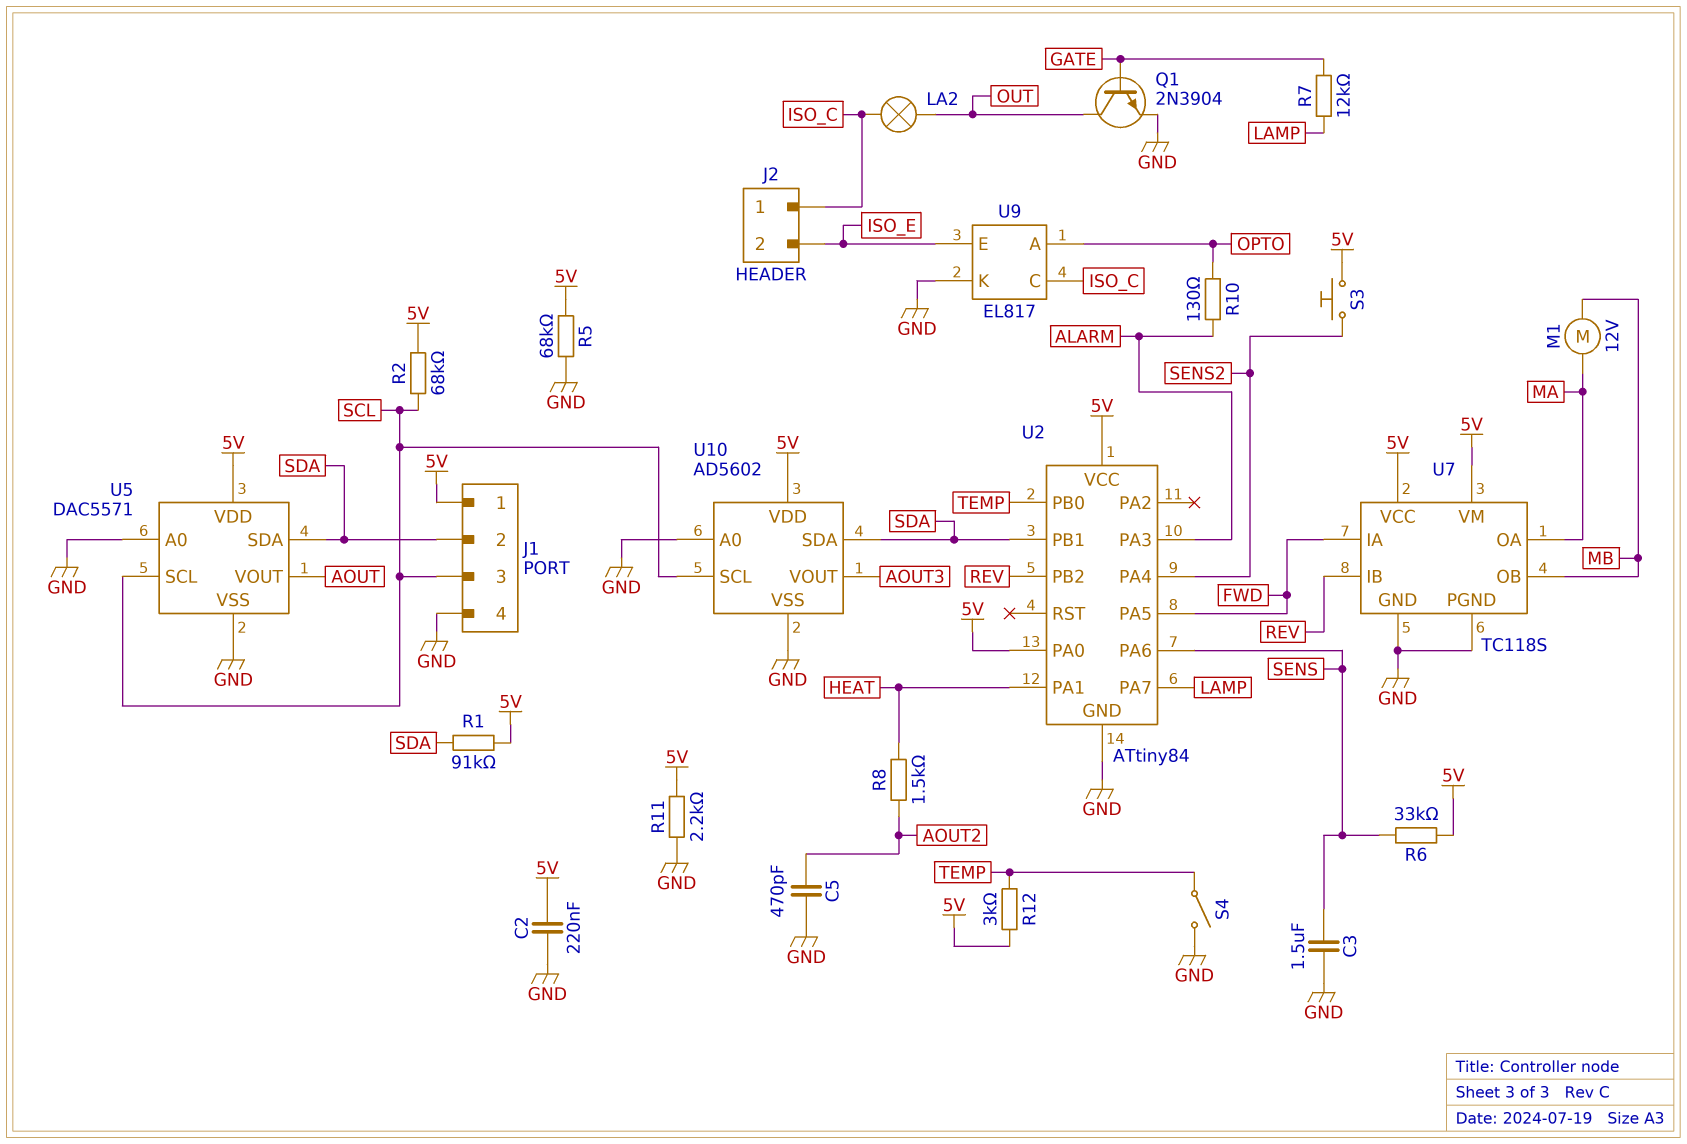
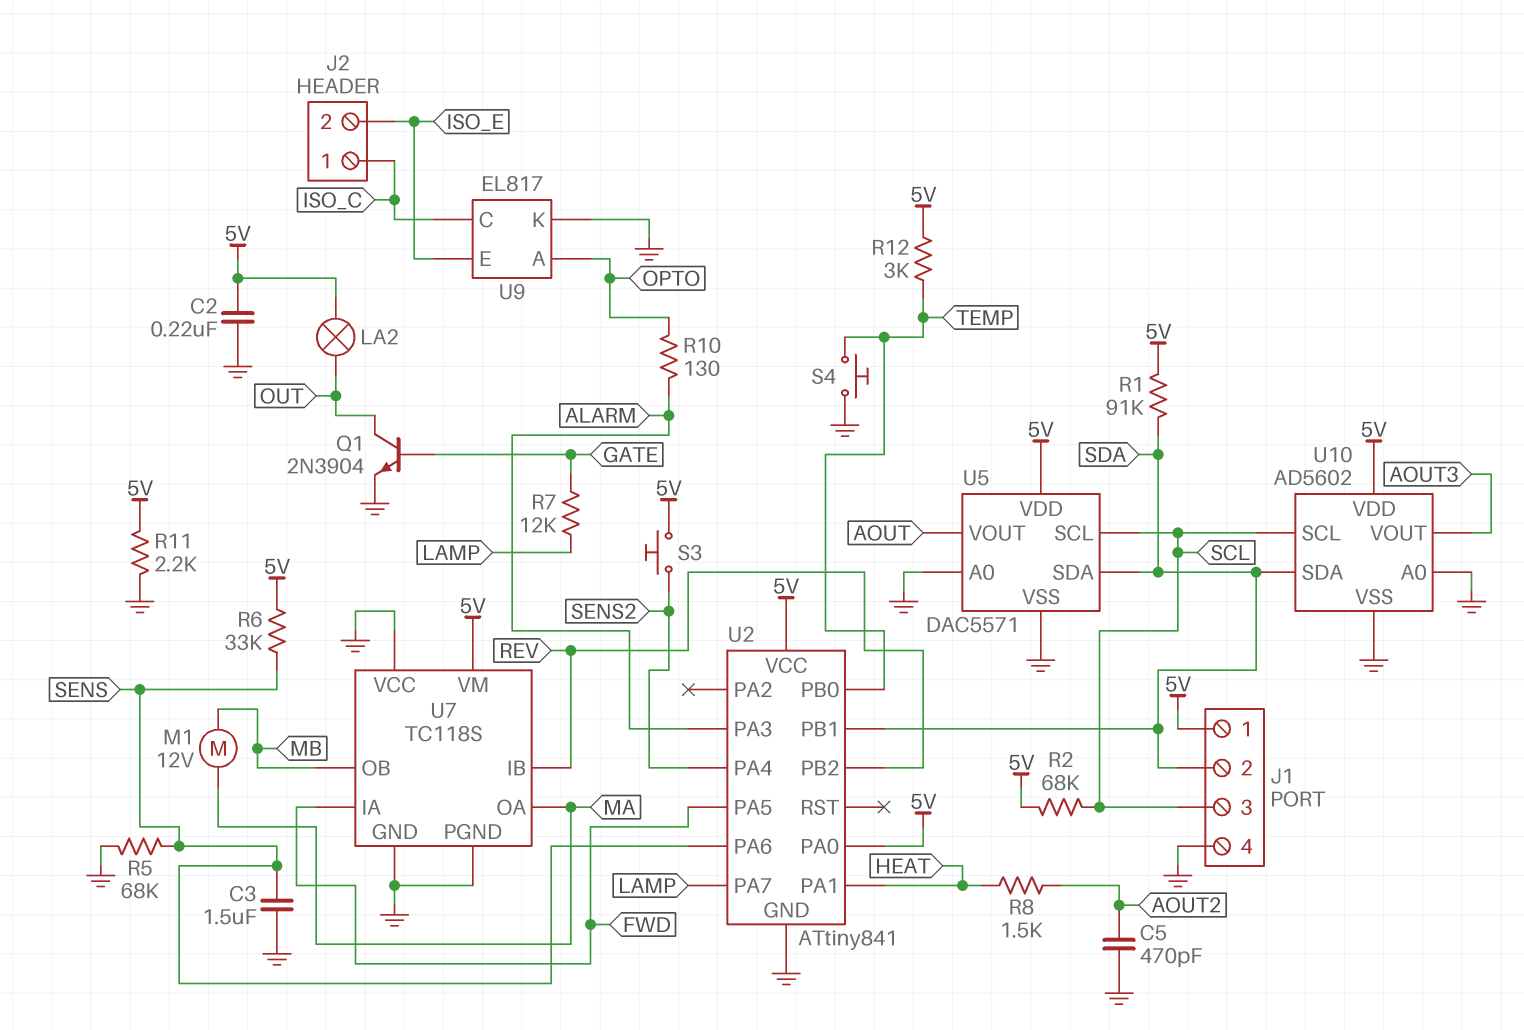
LA2: lamp (ISO_C, OUT) -> lamp (5V, OUT)
R5: 68k (5V, GND) -> 68k (GND, SENS)
S4: switch (GND, TEMP) -> button (GND, TEMP)
U2: ATtiny84 -> ATtiny841
U7 pin VCC: 5V -> GND

